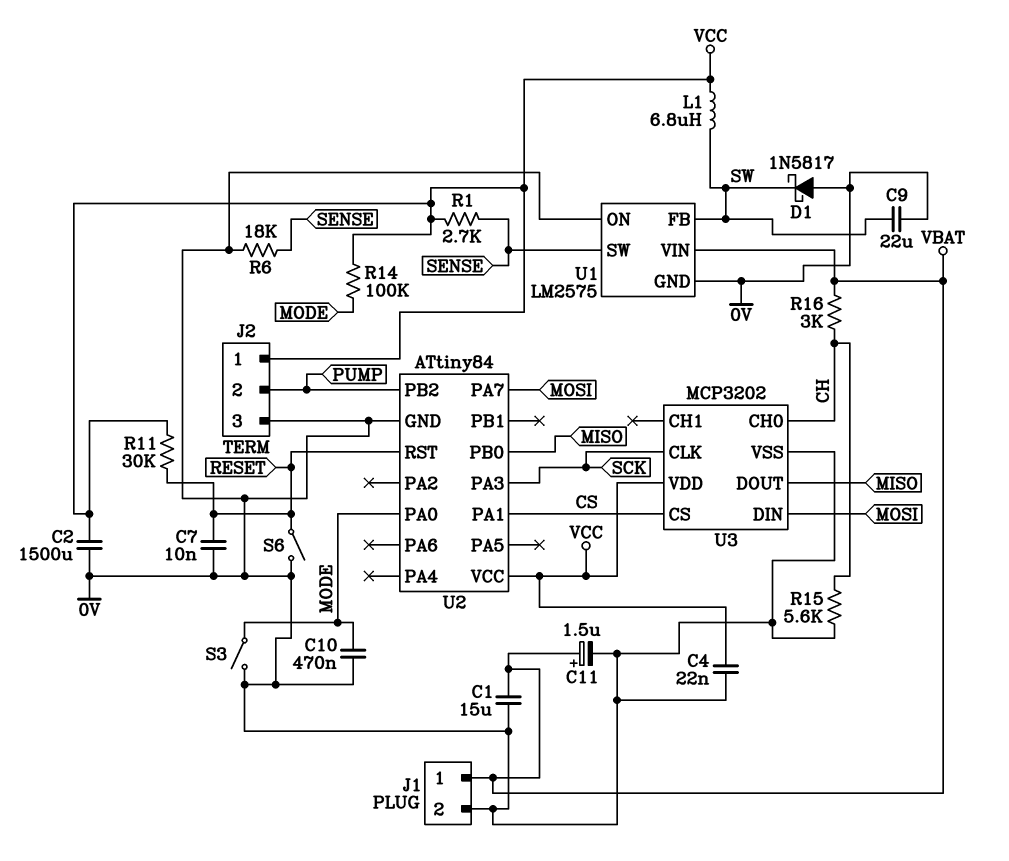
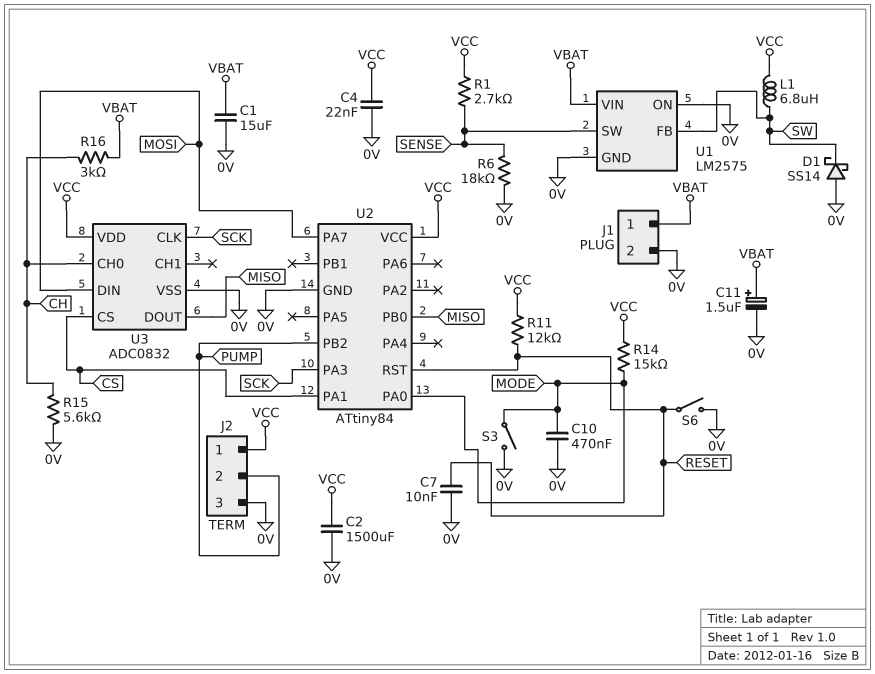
C9: 22uF (0V, SW) -> none
D1: schottky 1N5817 (A 0V, K SW) -> schottky SS14 (A 0V, K SW)
R11: 30k (RESET, VCC) -> 12k (RESET, VCC)
R14: 100k (MODE, VCC) -> 15k (MODE, VCC)
U3: MCP3202 -> ADC0832

